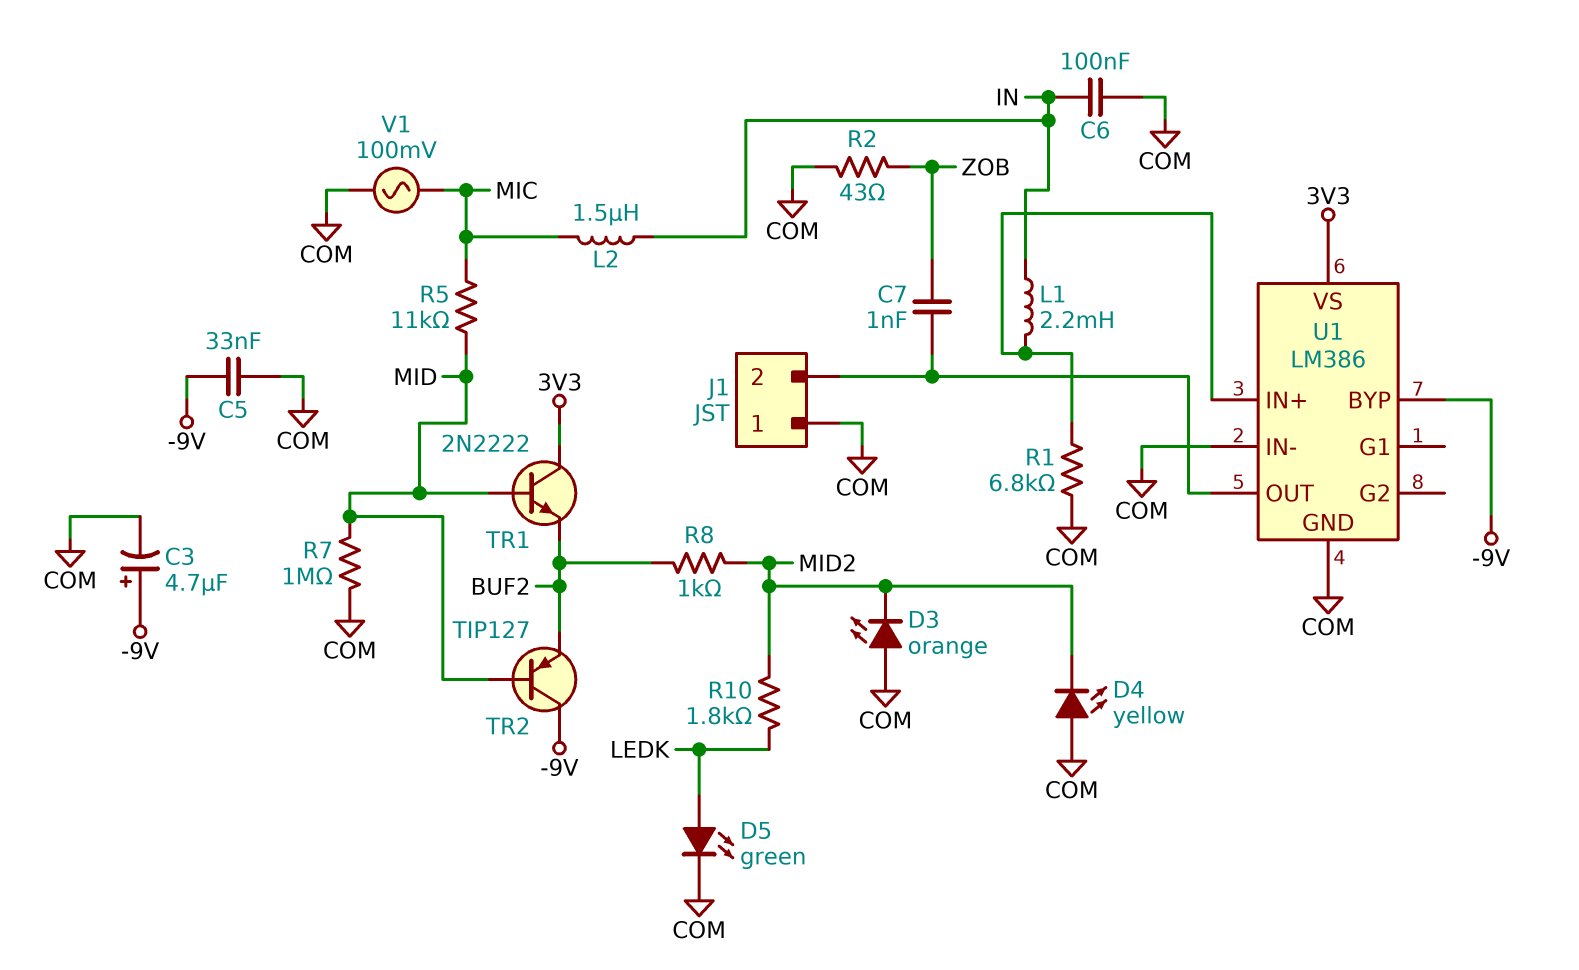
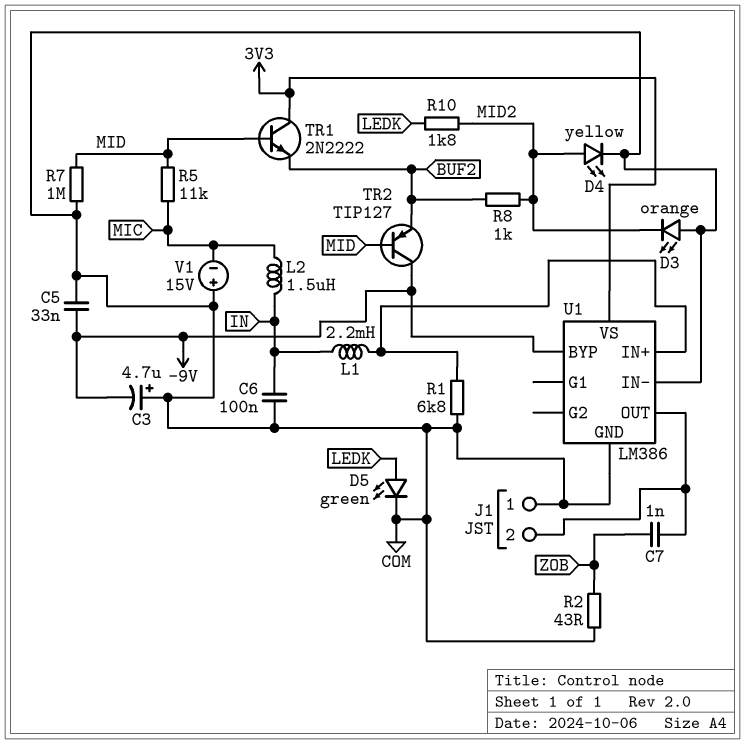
C3: 4.7uF (plus -9V, minus COM) -> 4.7uF (plus COM, minus -9V)
D4: LED yellow (A COM, K MID2) -> LED yellow (A MID2, K COM)
V1: AC 100mV (COM, MIC) -> 15V (plus COM, minus MIC)

